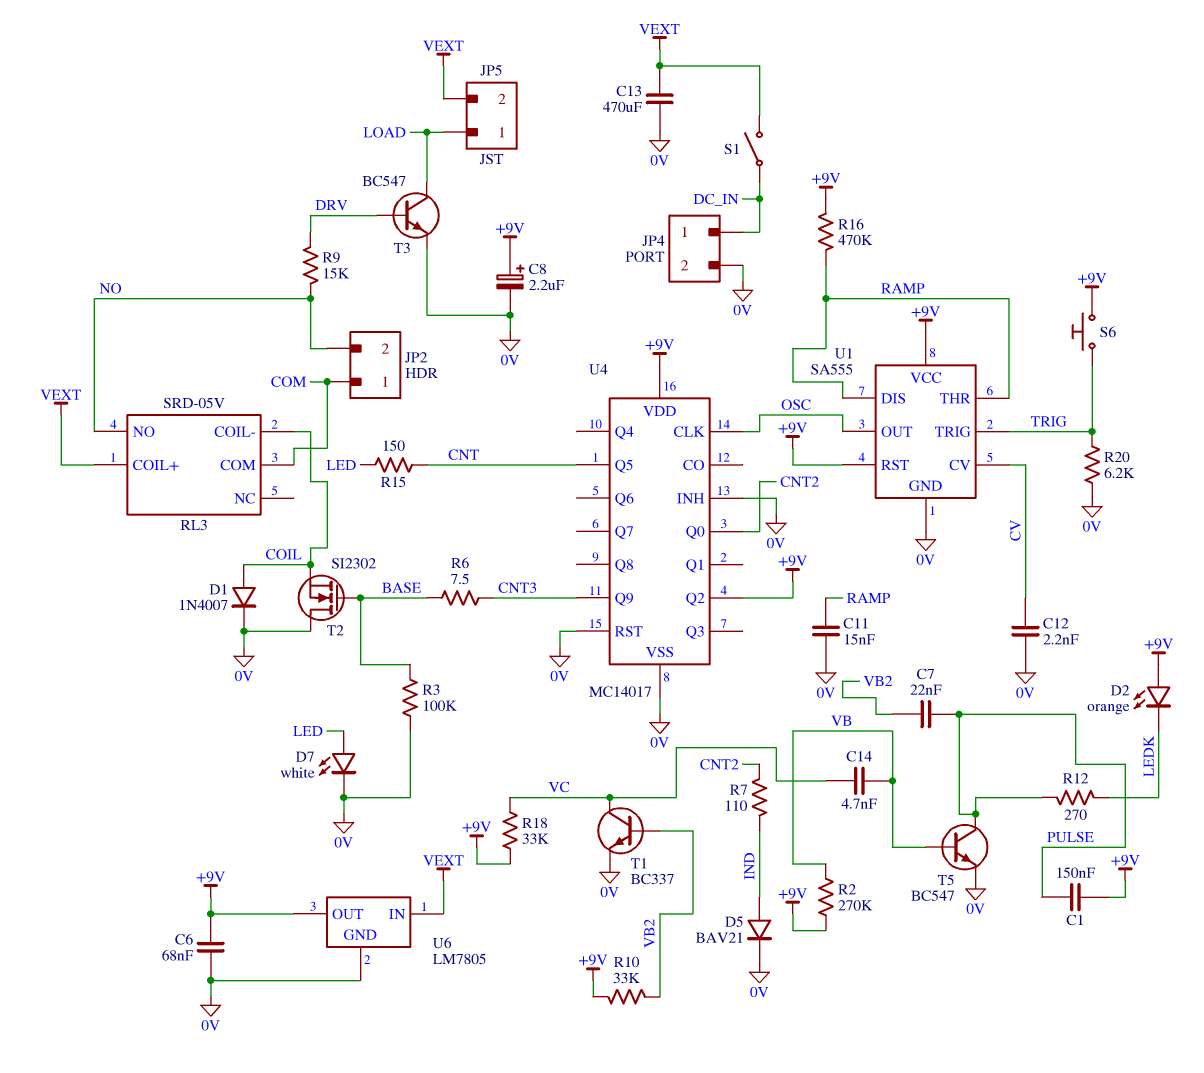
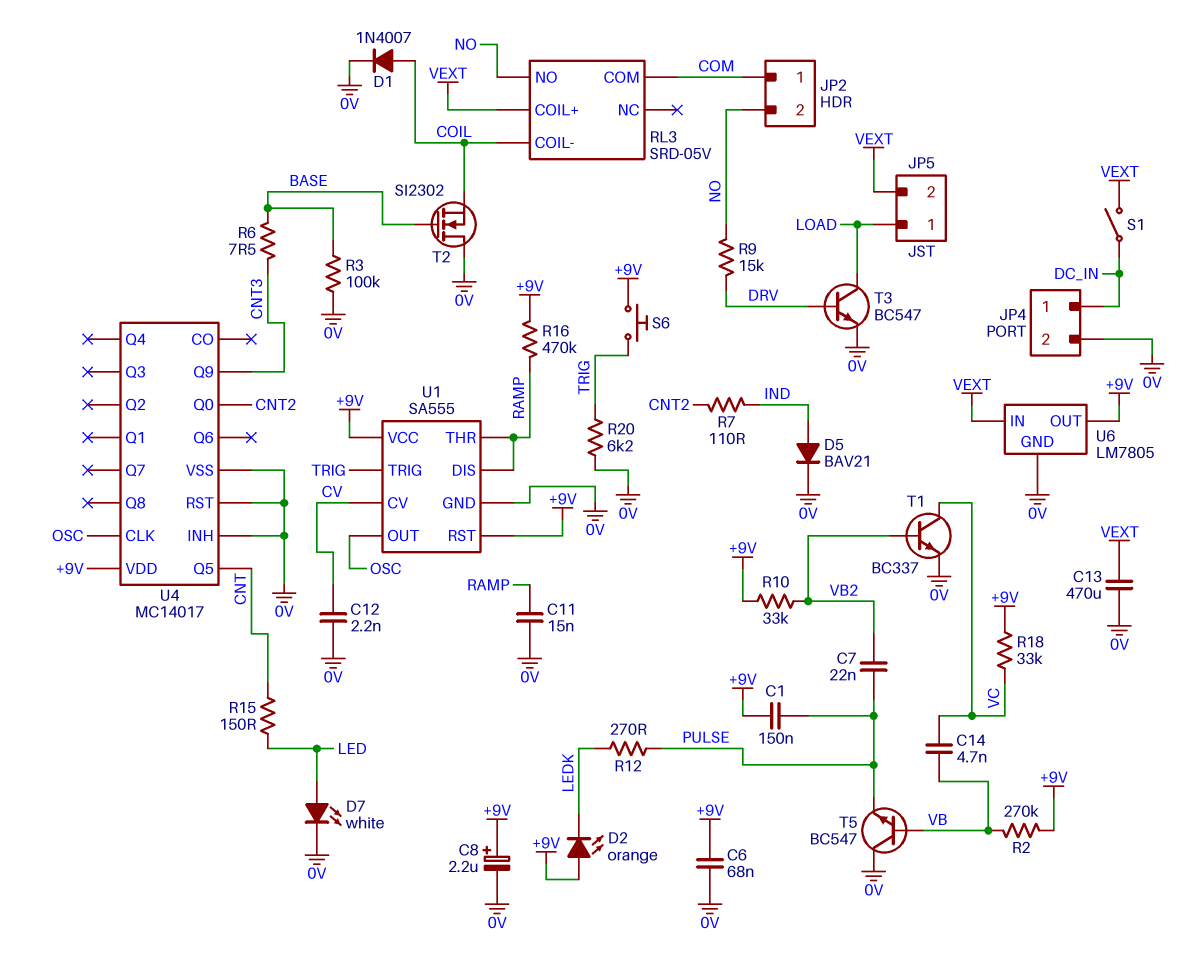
T5: NPN BC547 (B VB, C PULSE, E 0V) -> NPN BC547 (B VB, C 0V, E PULSE)
U4 pin Q2: +9V -> none

